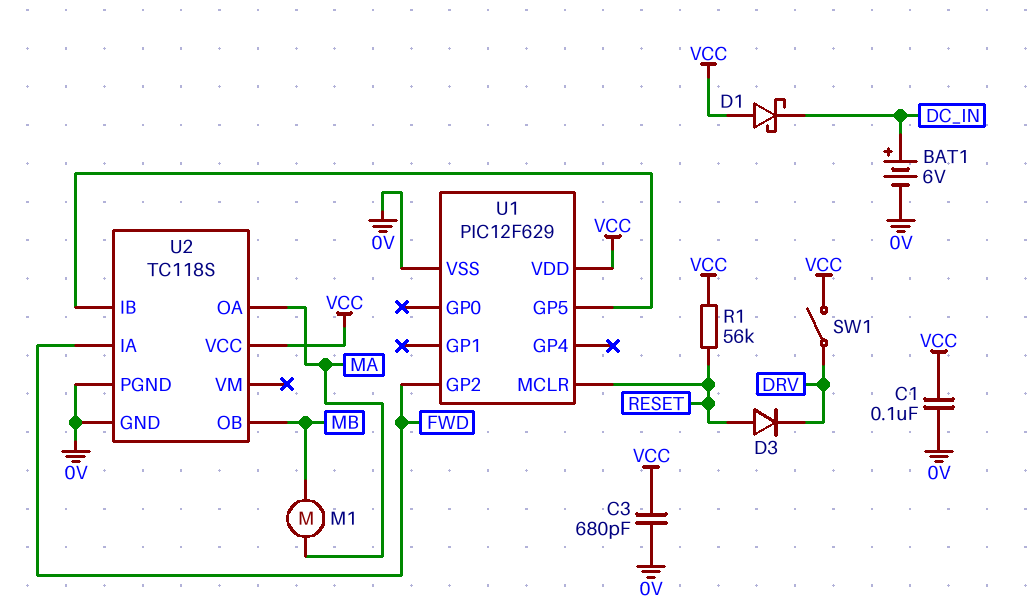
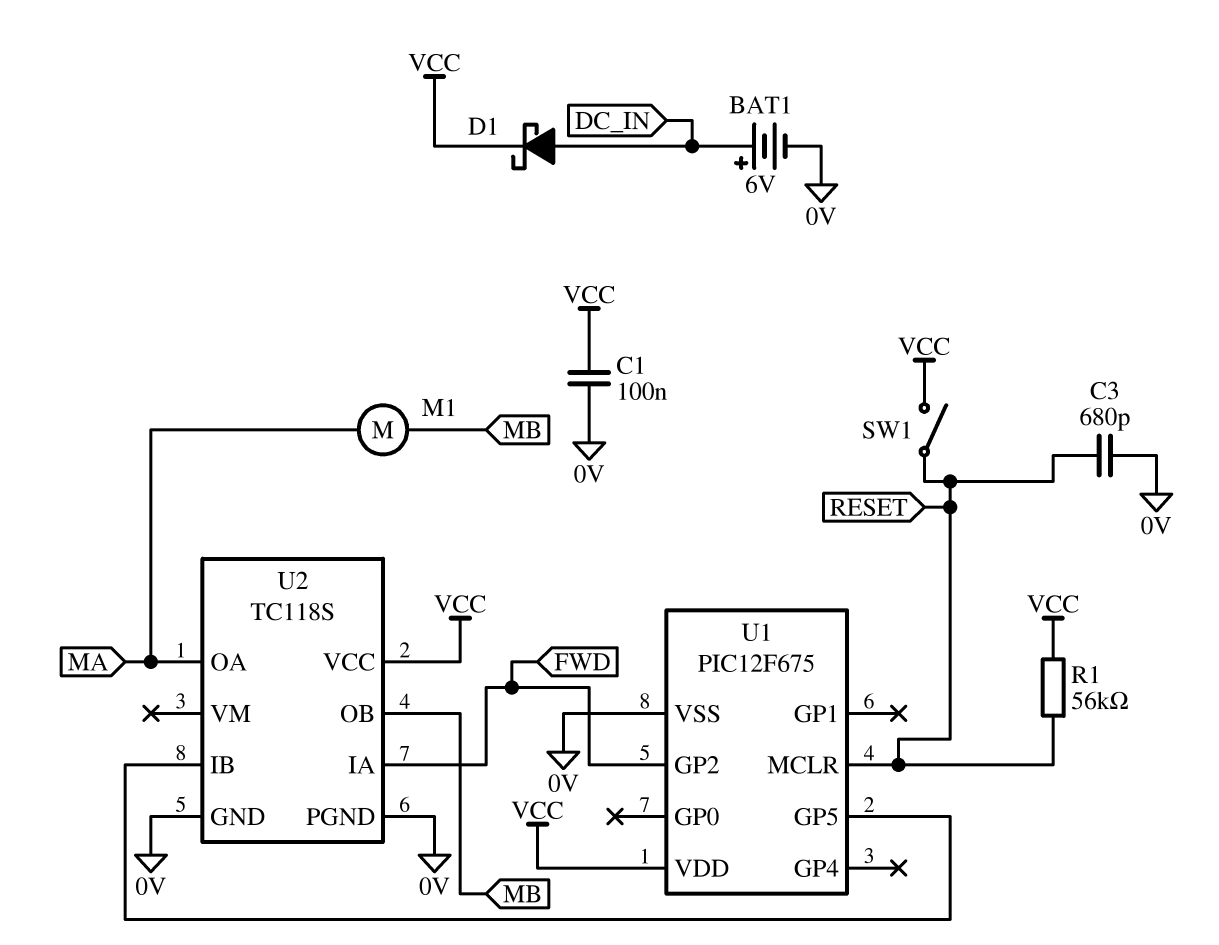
C3: 680pF (0V, VCC) -> 680pF (0V, RESET)
D1: schottky (A VCC, K DC_IN) -> schottky (A DC_IN, K VCC)
D3: diode (A RESET, K DRV) -> none
SW1: switch (DRV, VCC) -> switch (RESET, VCC)
U1: PIC12F629 -> PIC12F675

